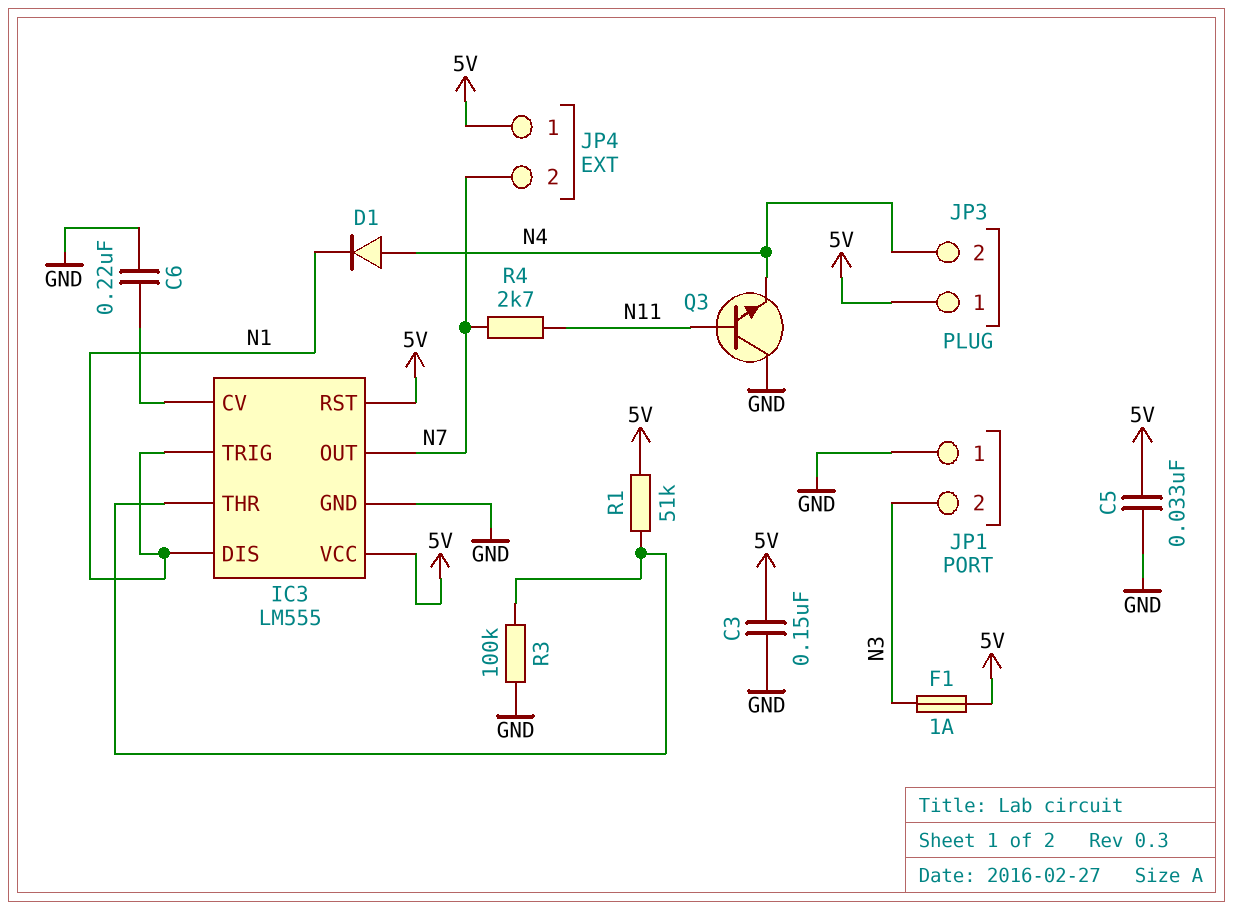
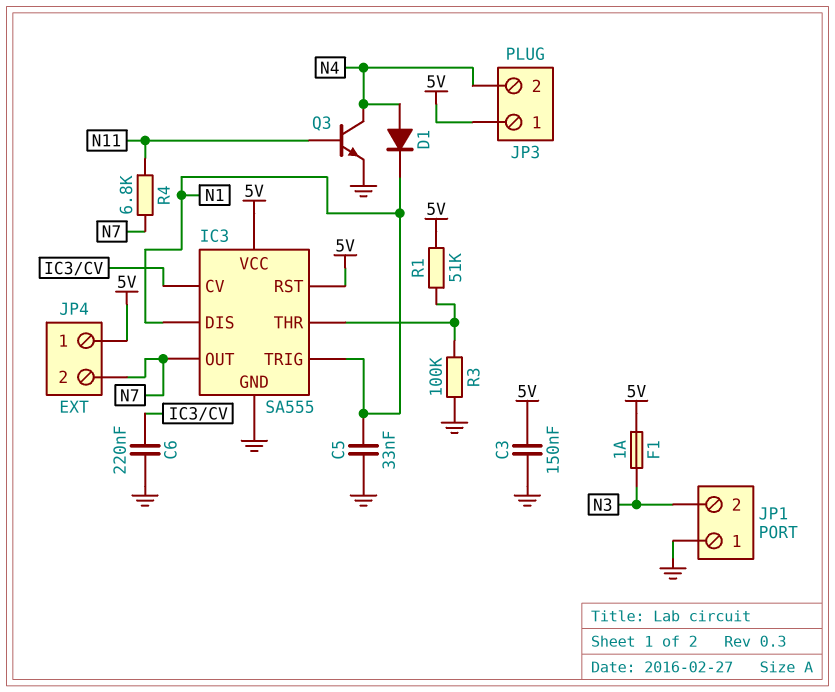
C5: 33nF (5V, GND) -> 33nF (GND, N1)
IC3: LM555 -> SA555
Q3: NPN (B N11, C GND, E N4) -> NPN (B N11, C N4, E GND)
R4: 2.7k (N7, N11) -> 6.8k (N7, N11)

